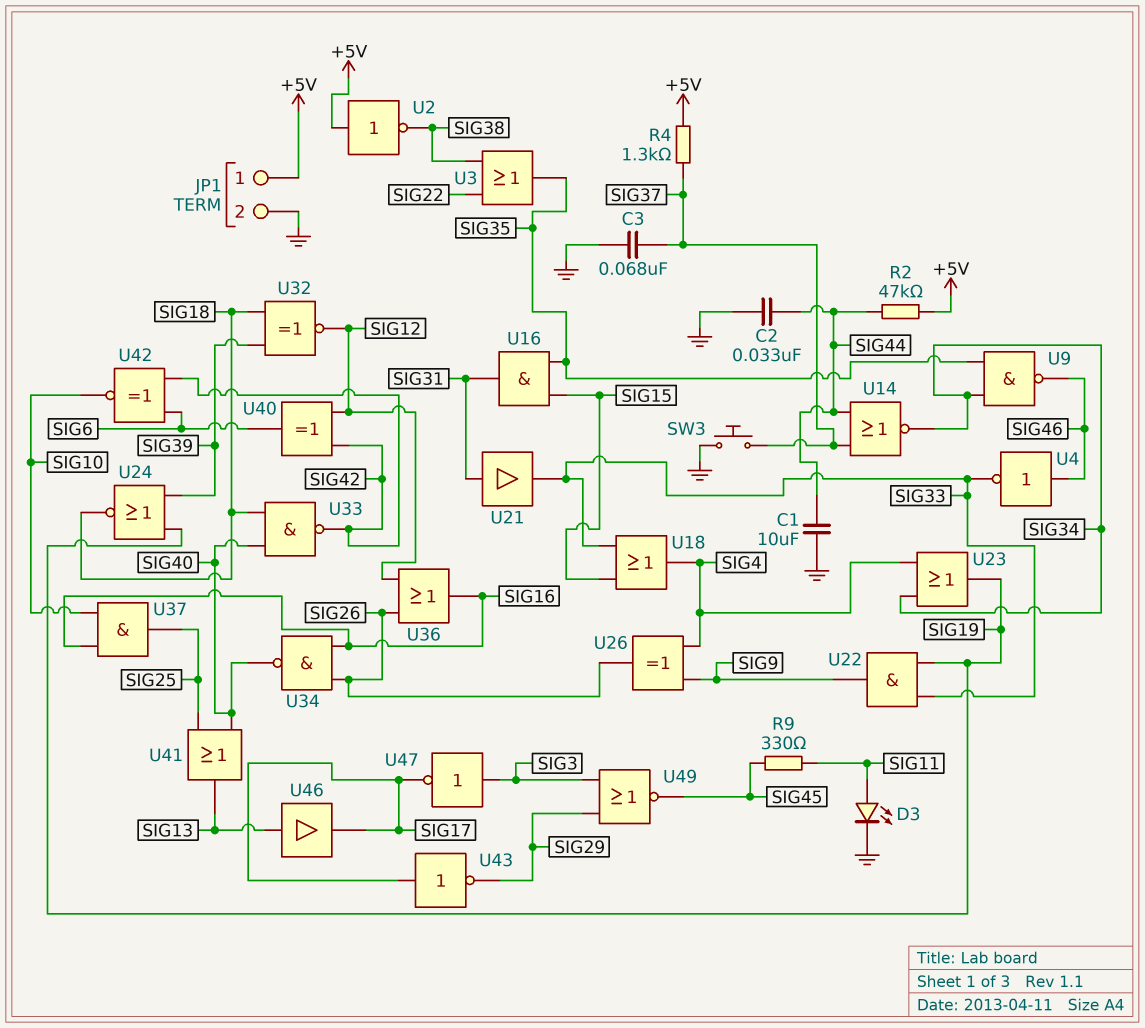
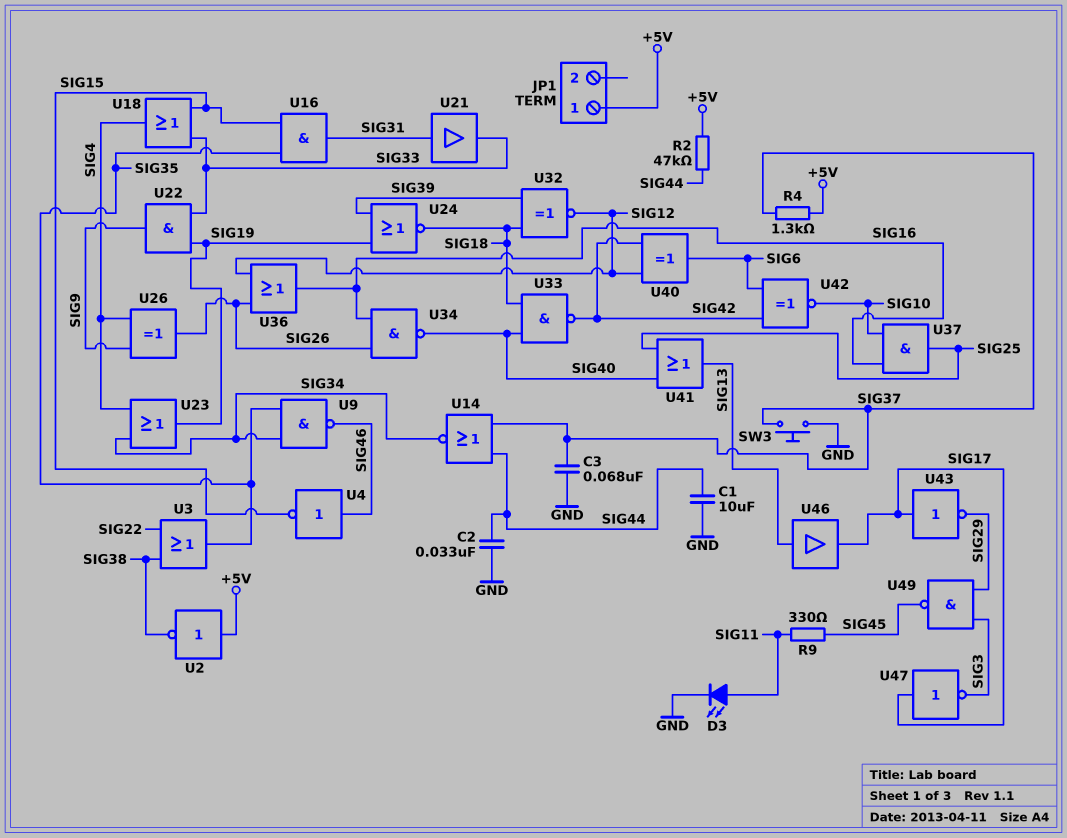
JP1 pin 2: GND -> none
U4: NOT (in SIG46, out SIG33) -> NOT (in SIG46, out SIG15)
U47: NOT (in SIG3, out SIG17) -> NOT (in SIG17, out SIG3)
U49: NOR (in SIG3, in SIG29, out SIG45) -> NAND (in SIG3, in SIG29, out SIG45)

